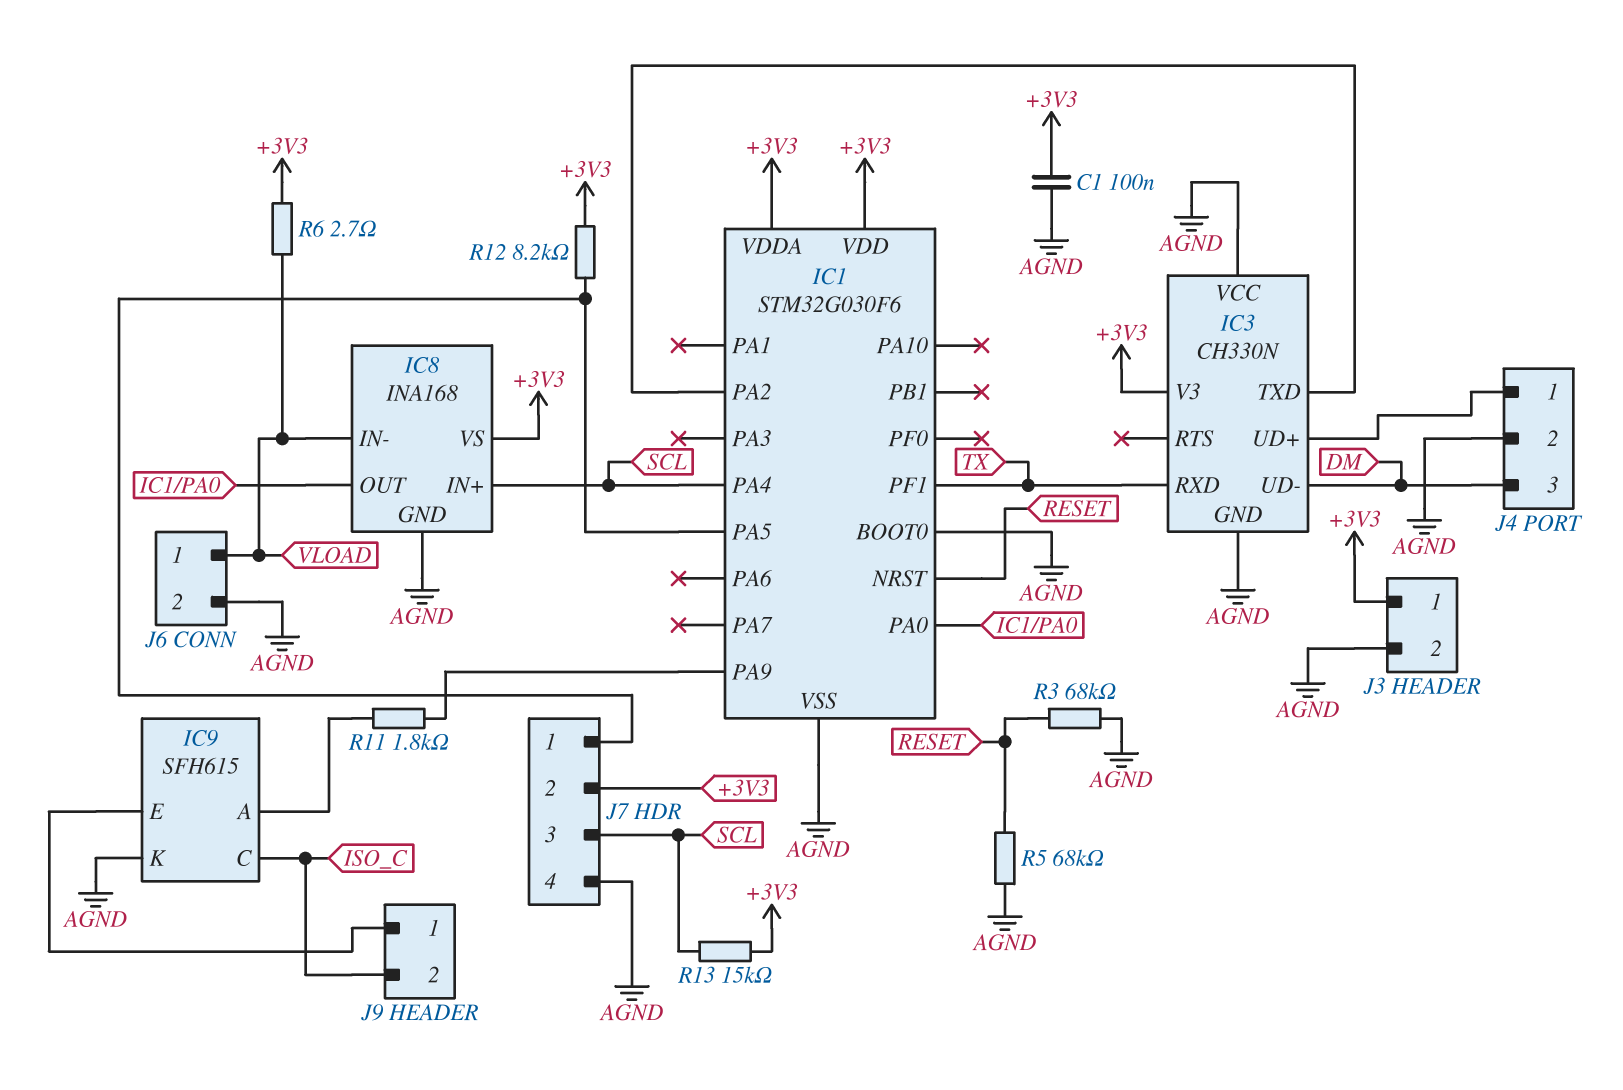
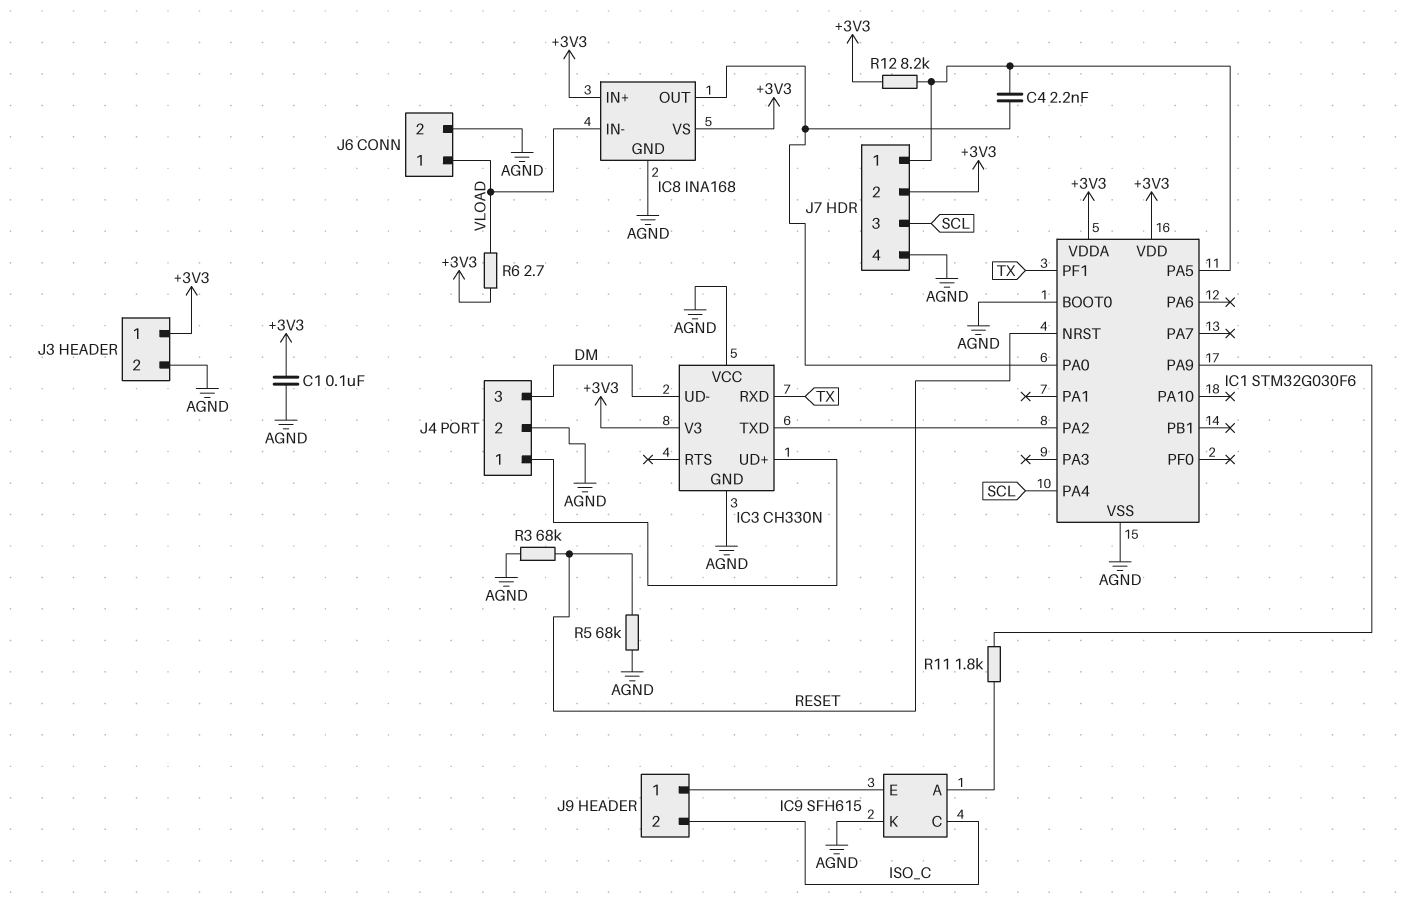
C4: none -> 2.2nF (IC1/PA0, IC1/PA5)
IC8 pin IN+: SCL -> +3V3
R13: 15k (+3V3, SCL) -> none

